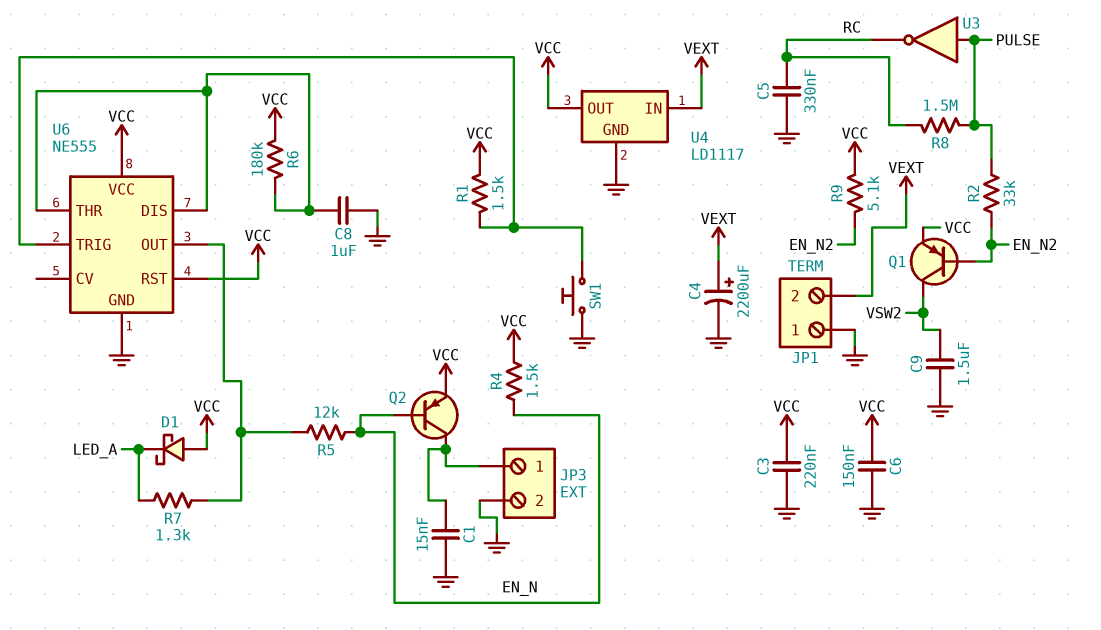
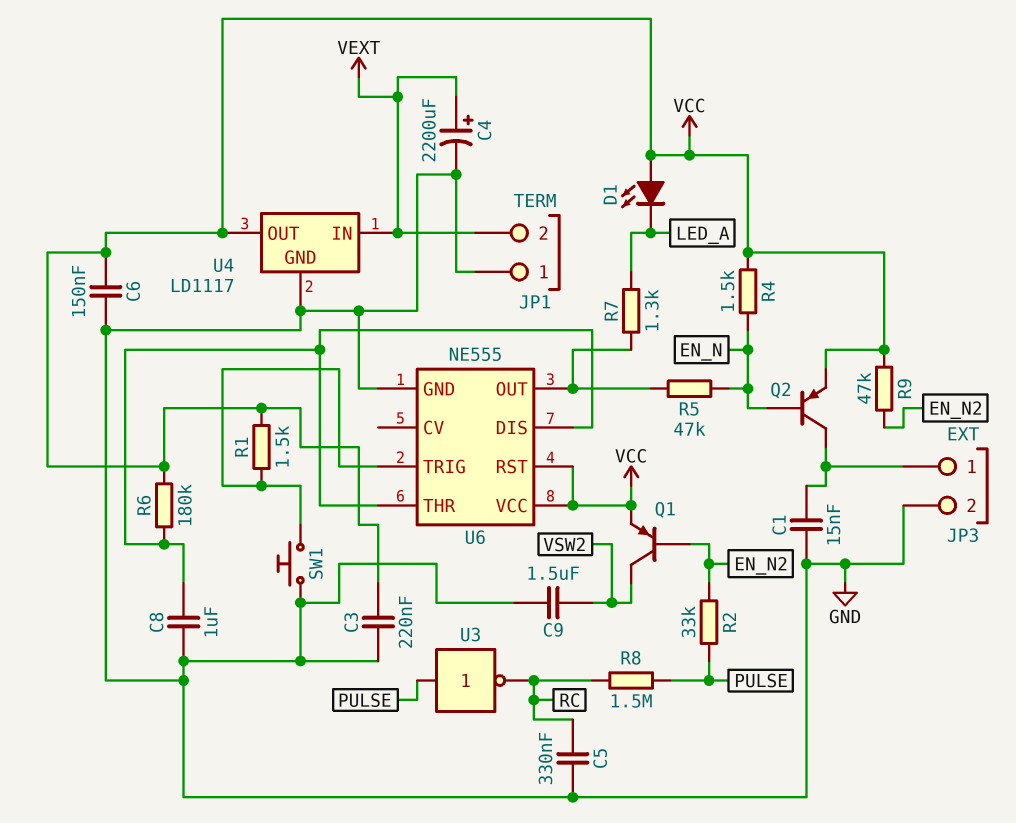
D1: schottky (A VCC, K LED_A) -> LED (A VCC, K LED_A)
R5: 12k (EN_N, U6/OUT) -> 47k (EN_N, U6/OUT)
R9: 5.1k (EN_N2, VCC) -> 47k (EN_N2, VCC)

